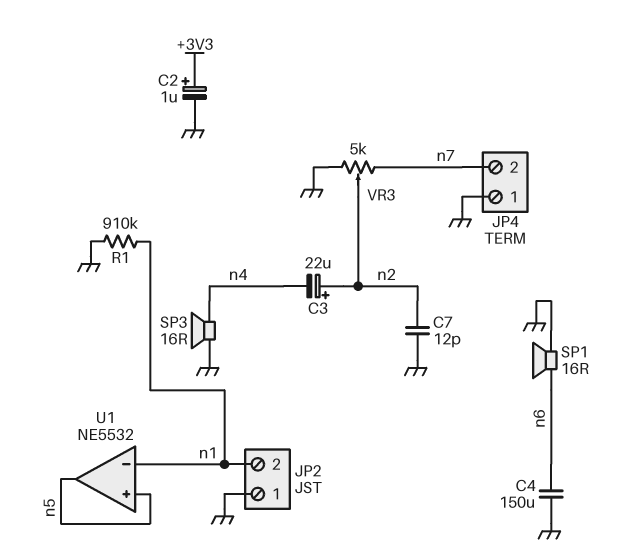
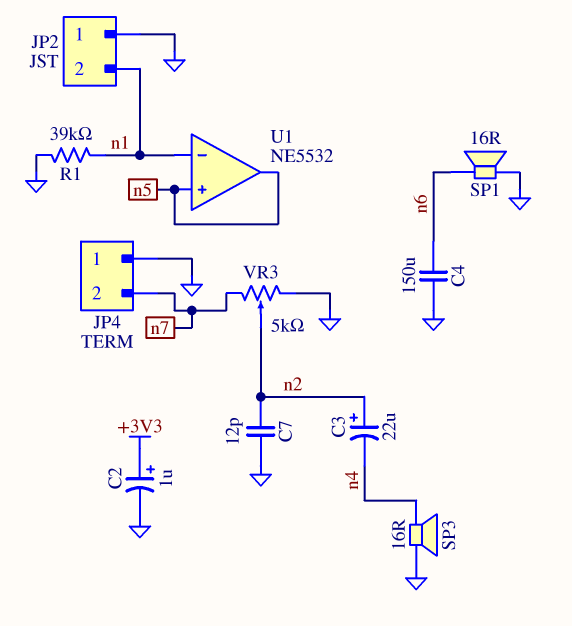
R1: 910k (GND, n1) -> 39k (GND, n1)

